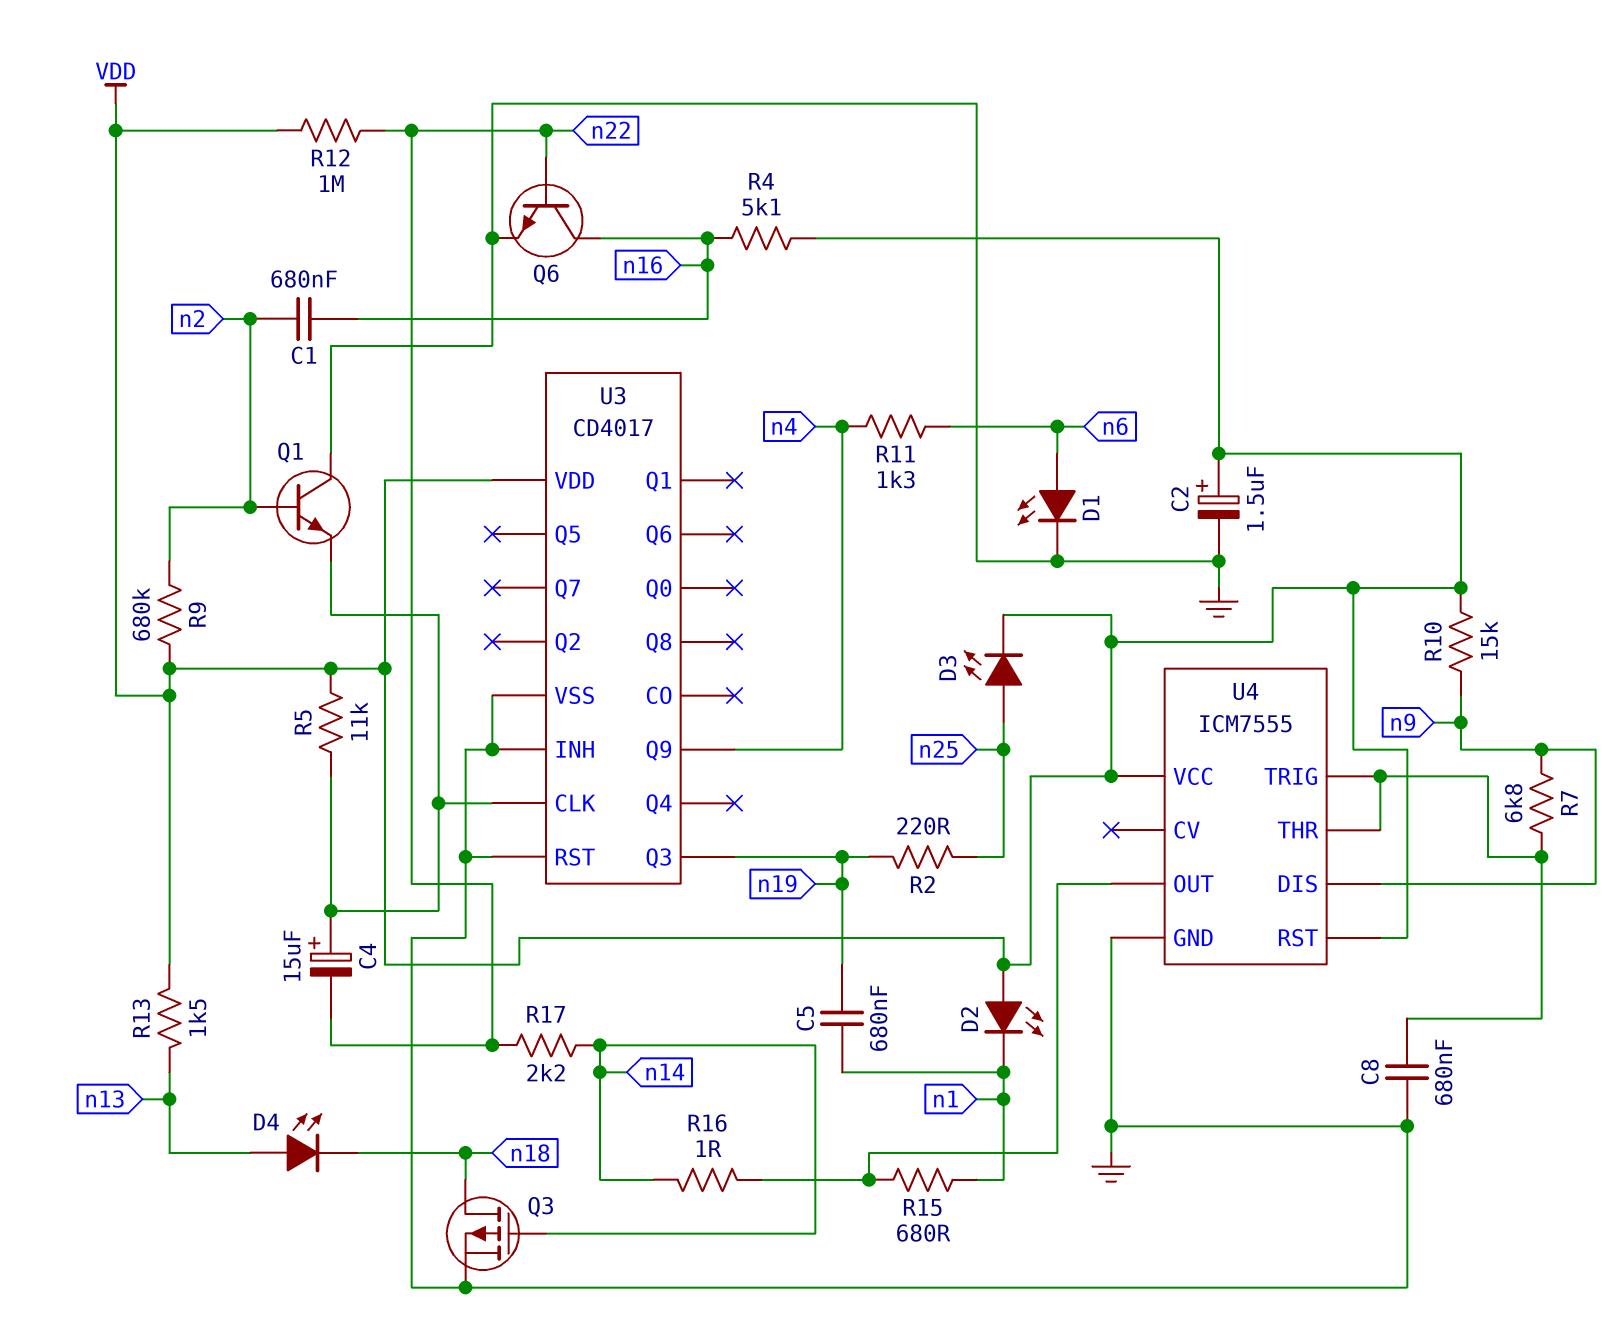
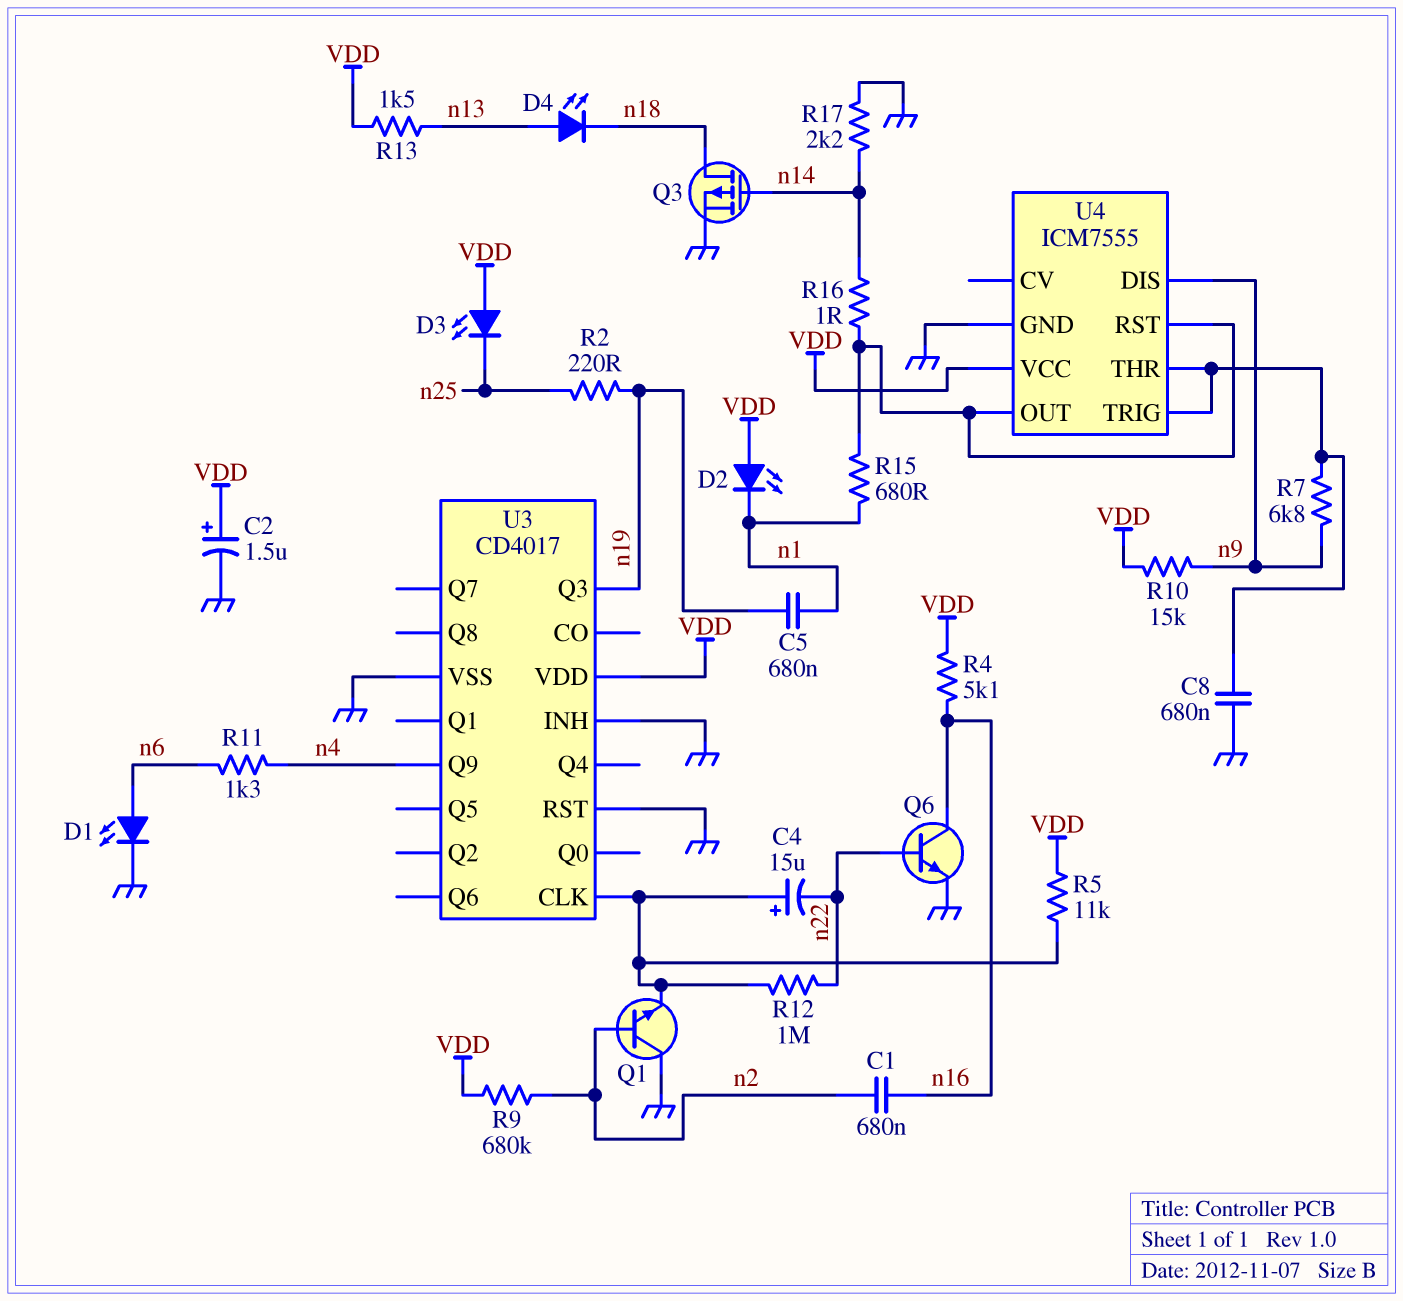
D3: LED (A n25, K VDD) -> LED (A VDD, K n25)
R12: 1M (VDD, n22) -> 1M (U3/CLK, n22)
R17: 2.2k (n14, n22) -> 2.2k (GND, n14)
U4 pin RST: VDD -> U4/OUT

